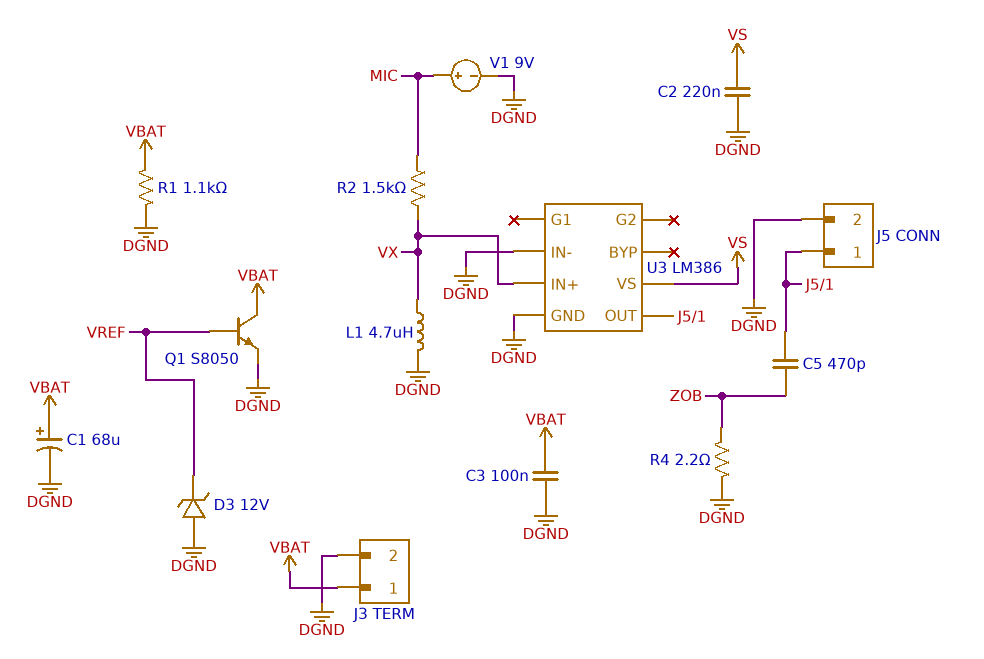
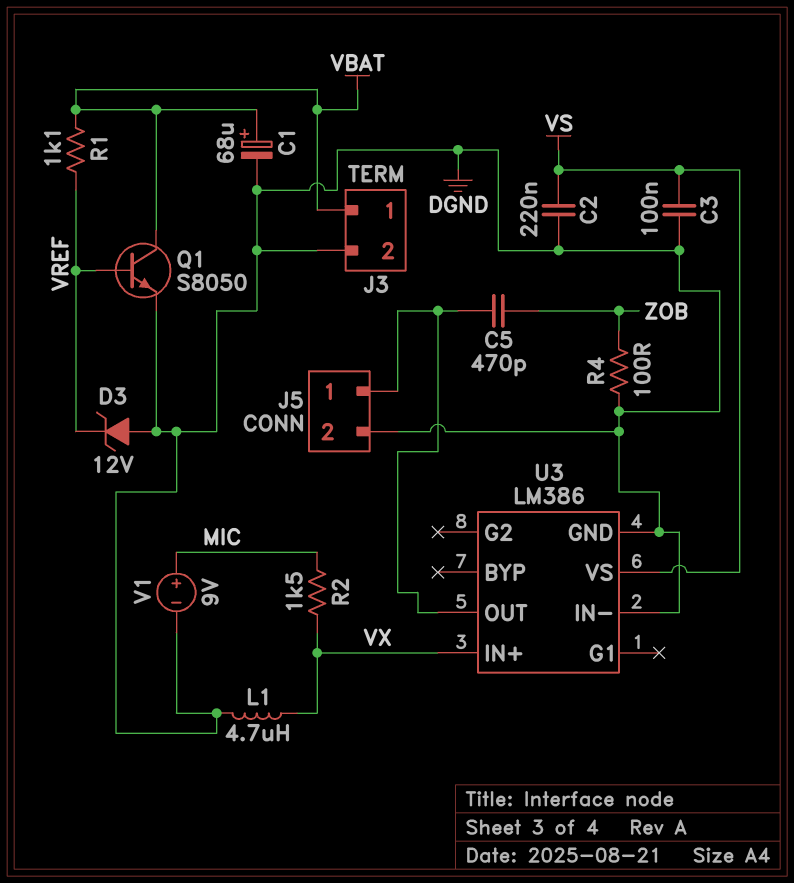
C3: 100nF (DGND, VBAT) -> 100nF (DGND, VS)
R1: 1.1k (DGND, VBAT) -> 1.1k (VBAT, VREF)
R4: 2.2 (DGND, ZOB) -> 100 (DGND, ZOB)

